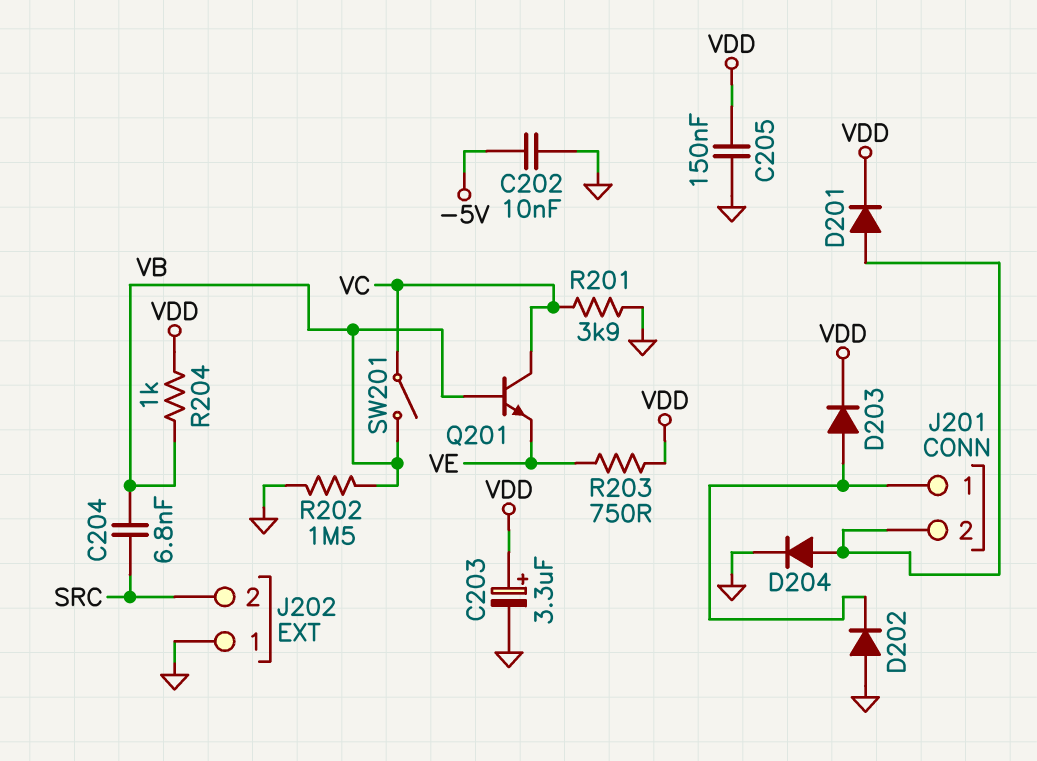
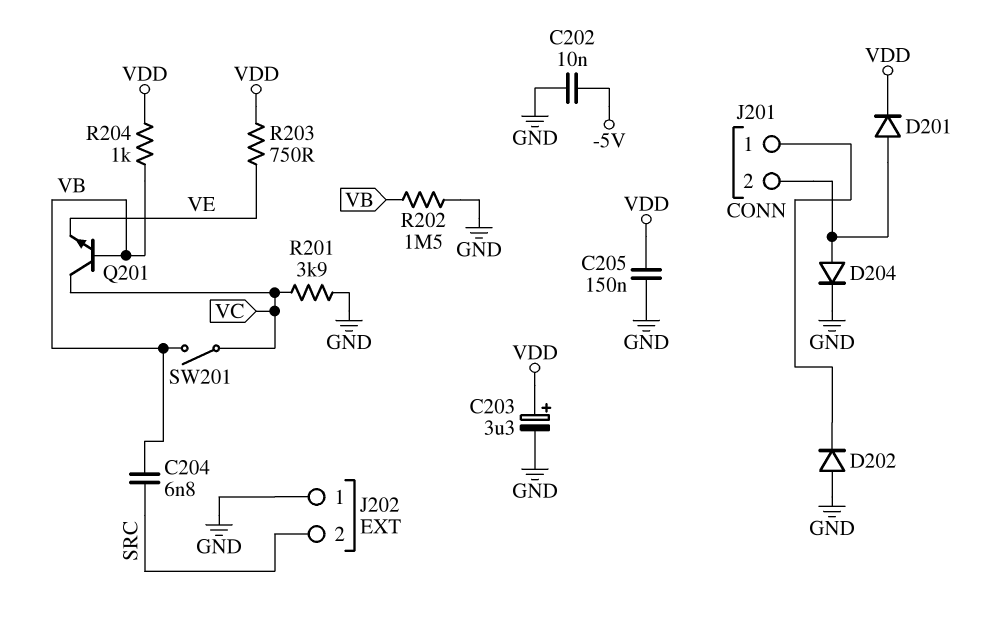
D203: diode (A J201/1, K VDD) -> none

